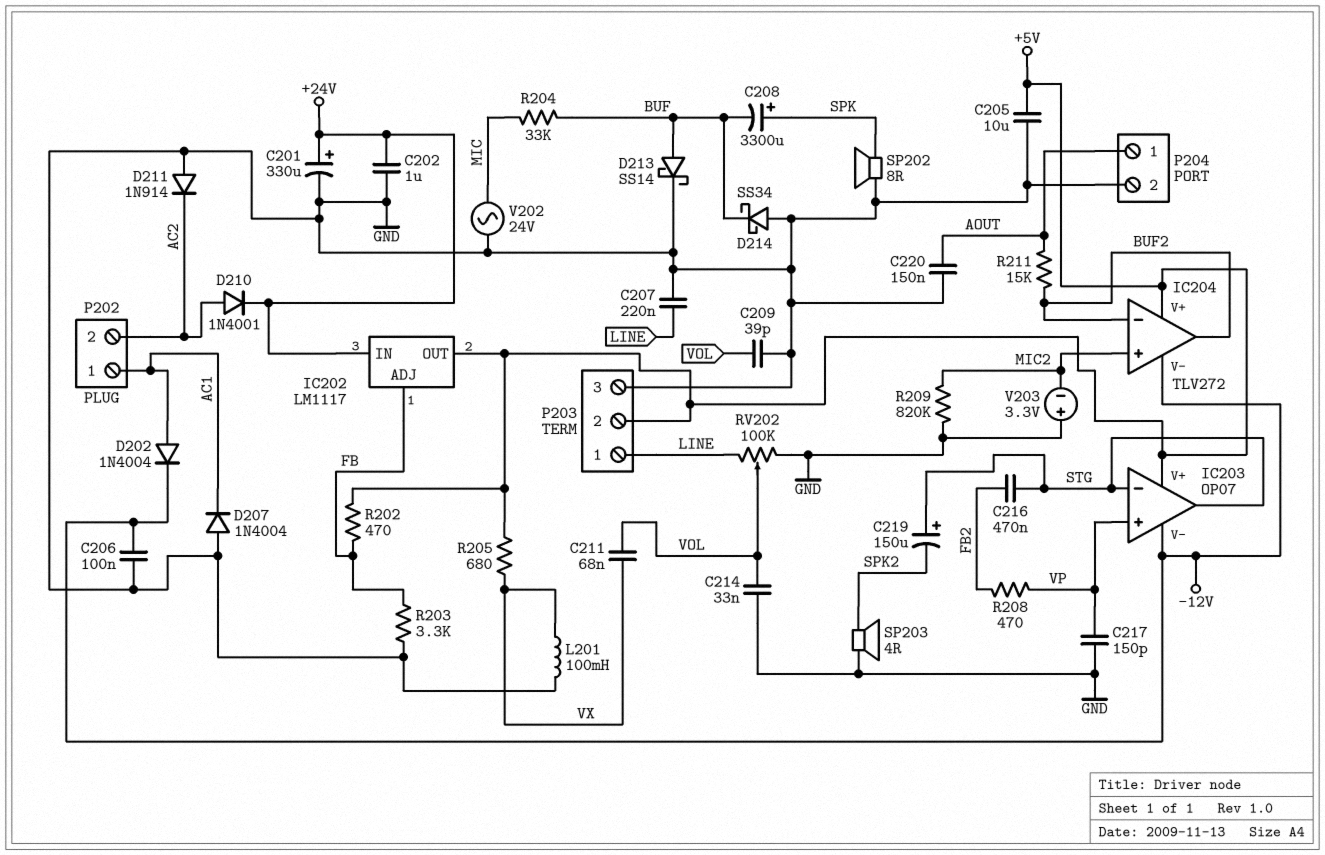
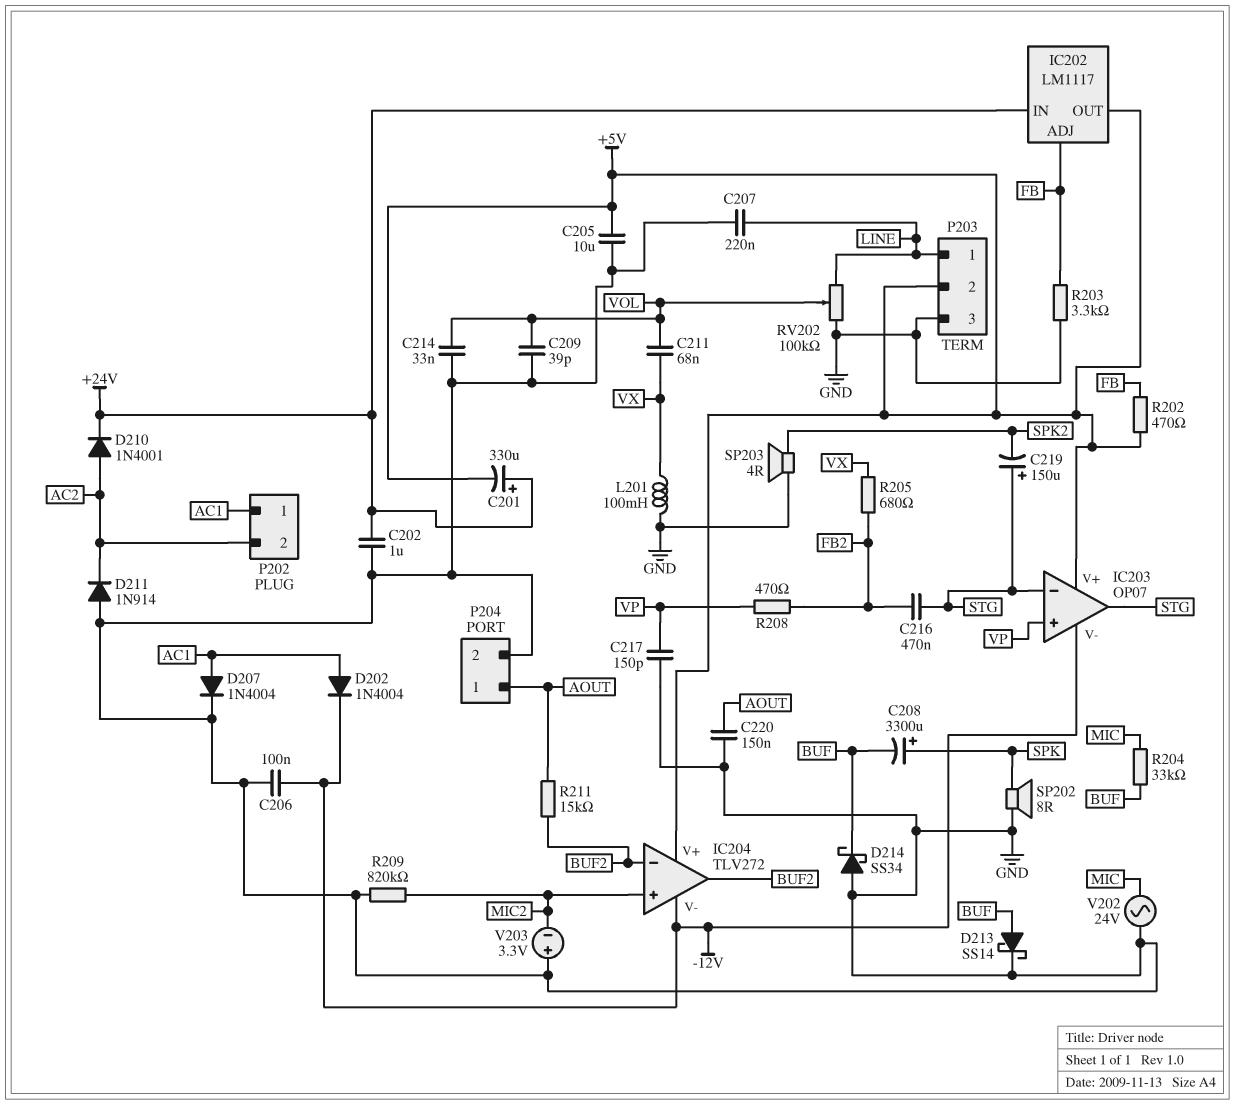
C201: 330uF (plus +24V, minus GND) -> 330uF (plus +24V, minus +5V)
D207: diode 1N4004 (A GND, K AC1) -> diode 1N4004 (A AC1, K GND)
R205: 680 (+5V, VX) -> 680 (FB2, VX)

